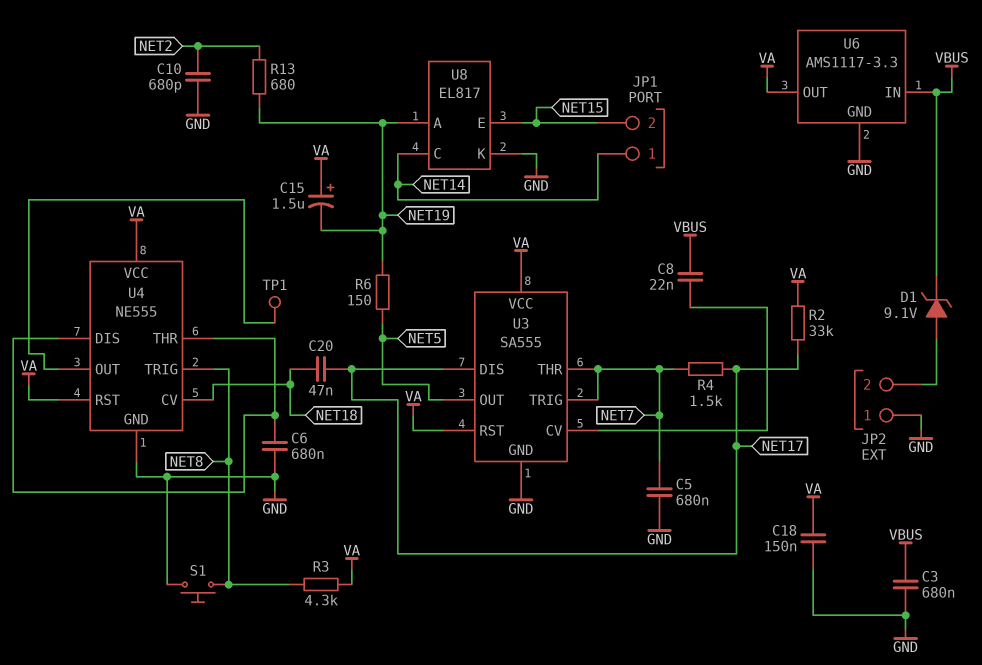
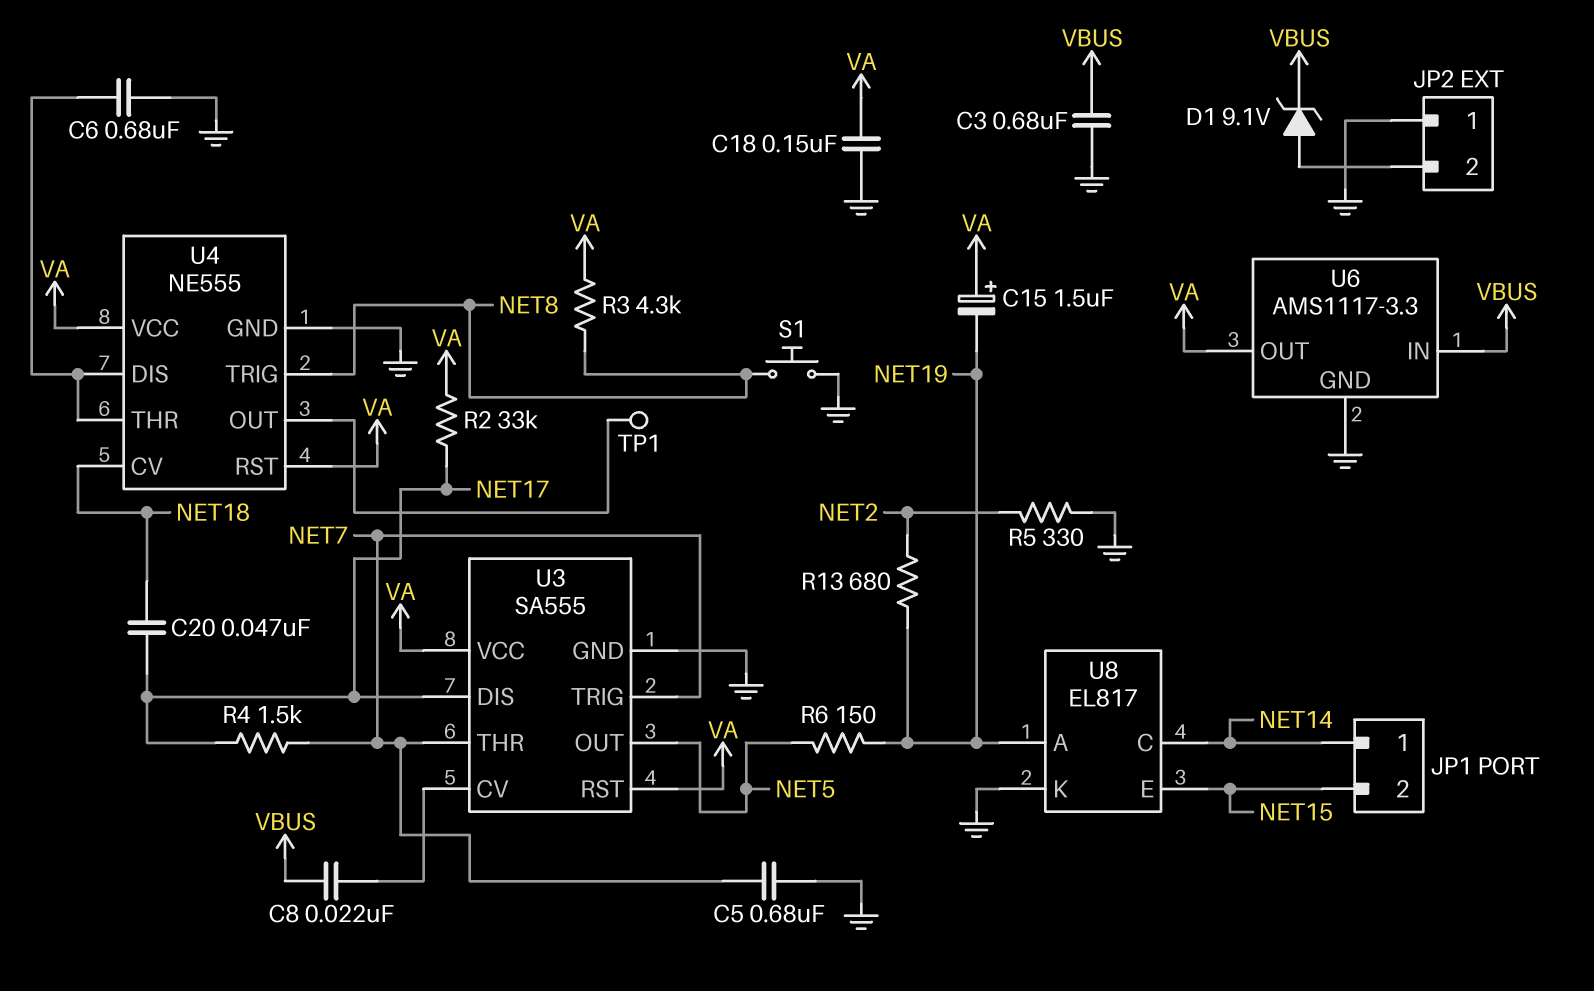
C10: 680pF (GND, NET2) -> none
R5: none -> 330 (GND, NET2)

